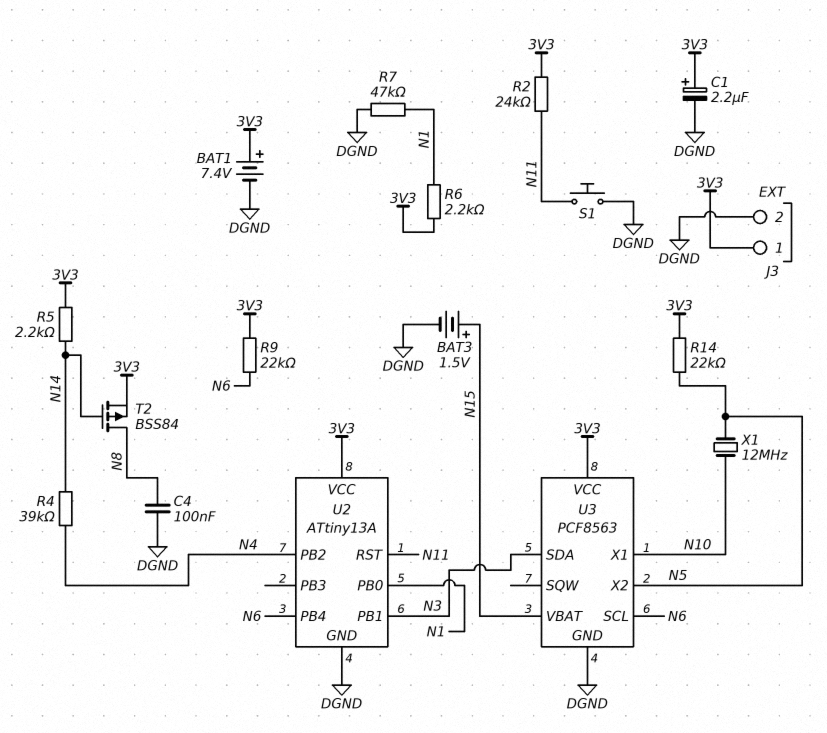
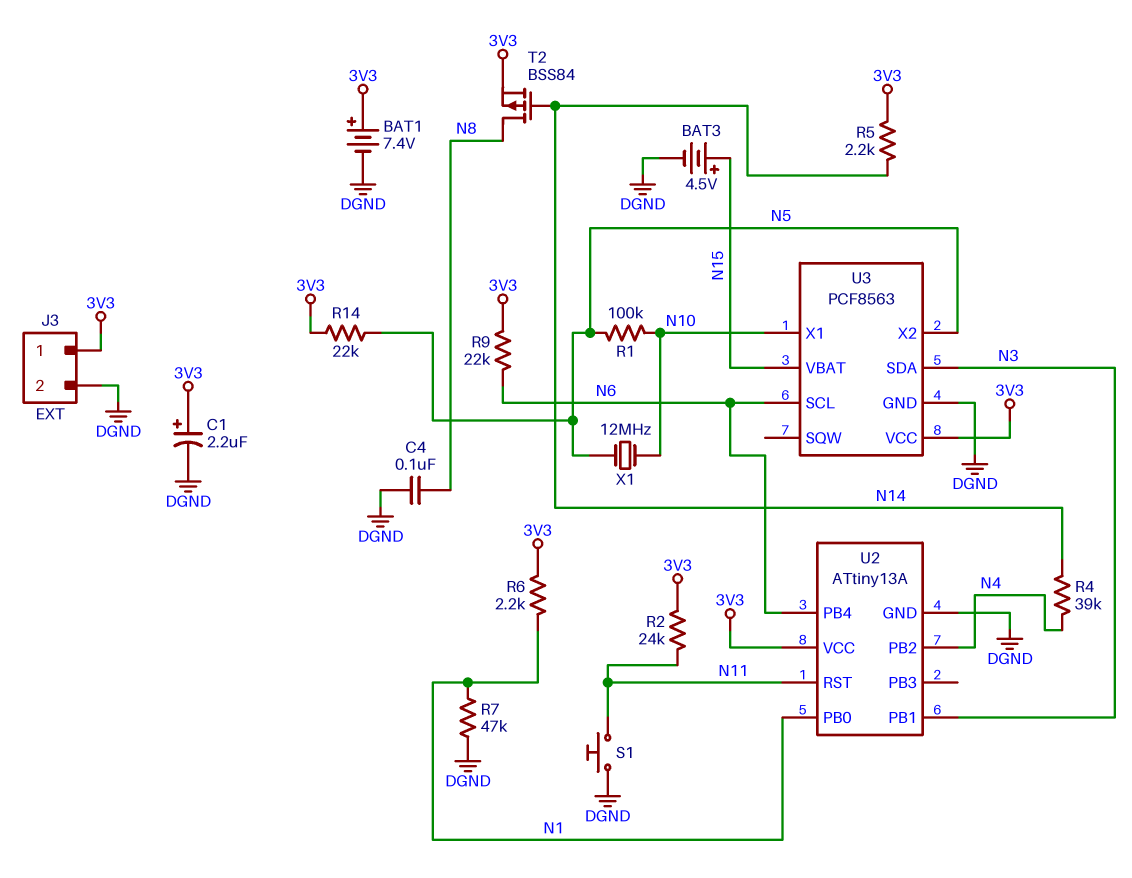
BAT3: 1.5V (plus N15, minus DGND) -> 4.5V (plus N15, minus DGND)
R1: none -> 100k (N5, N10)

